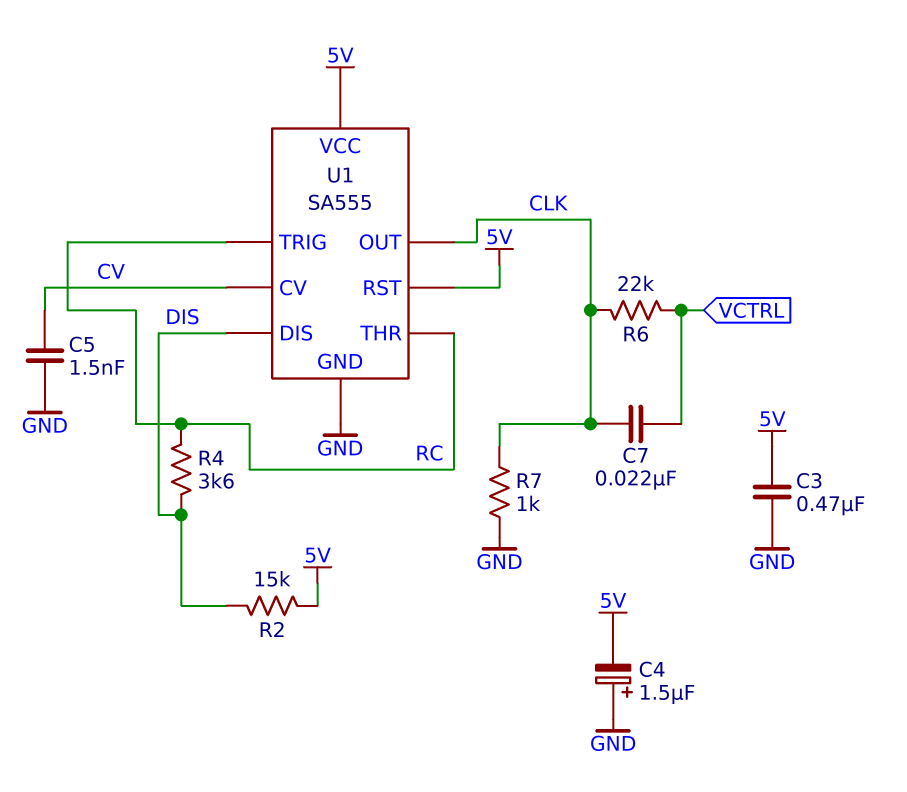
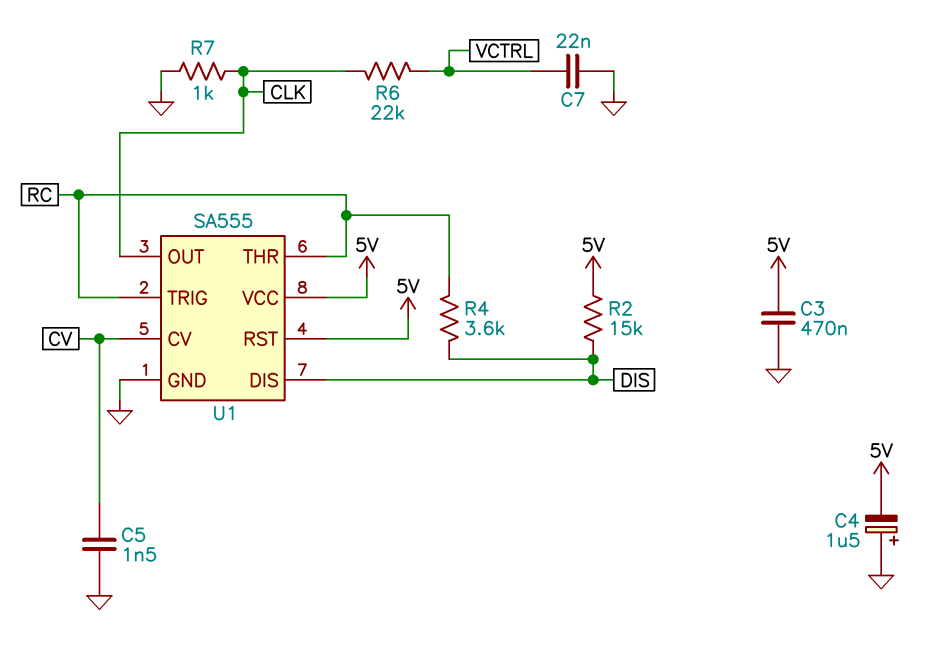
C7: 22nF (CLK, VCTRL) -> 22nF (GND, VCTRL)

